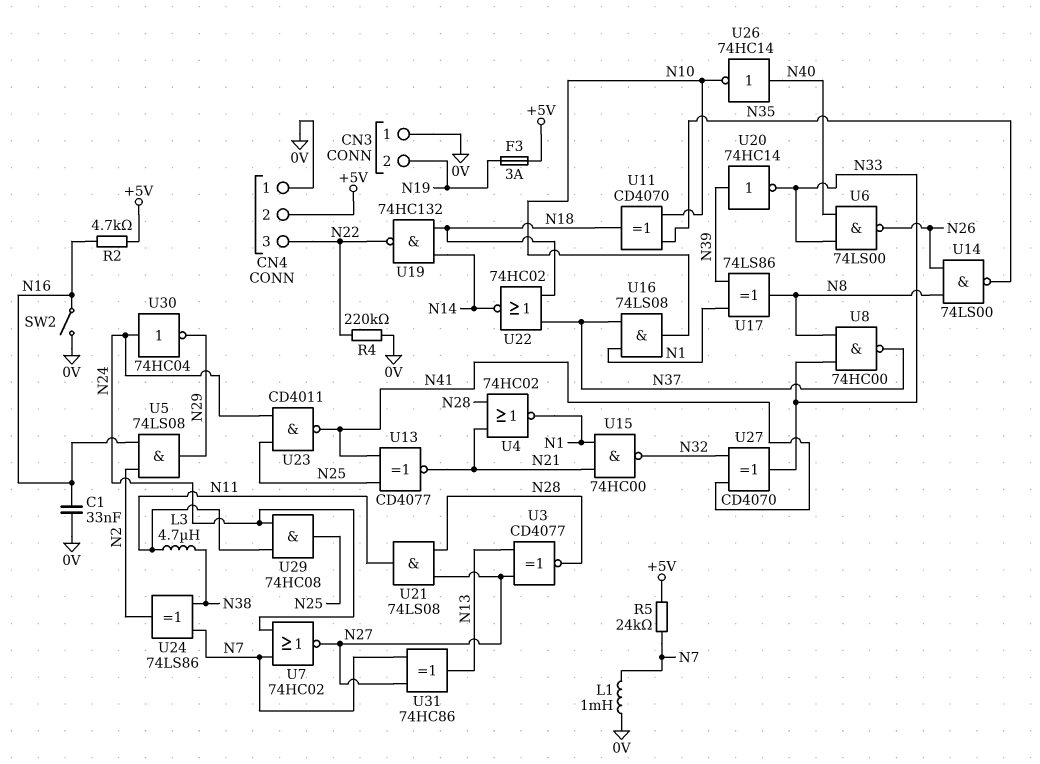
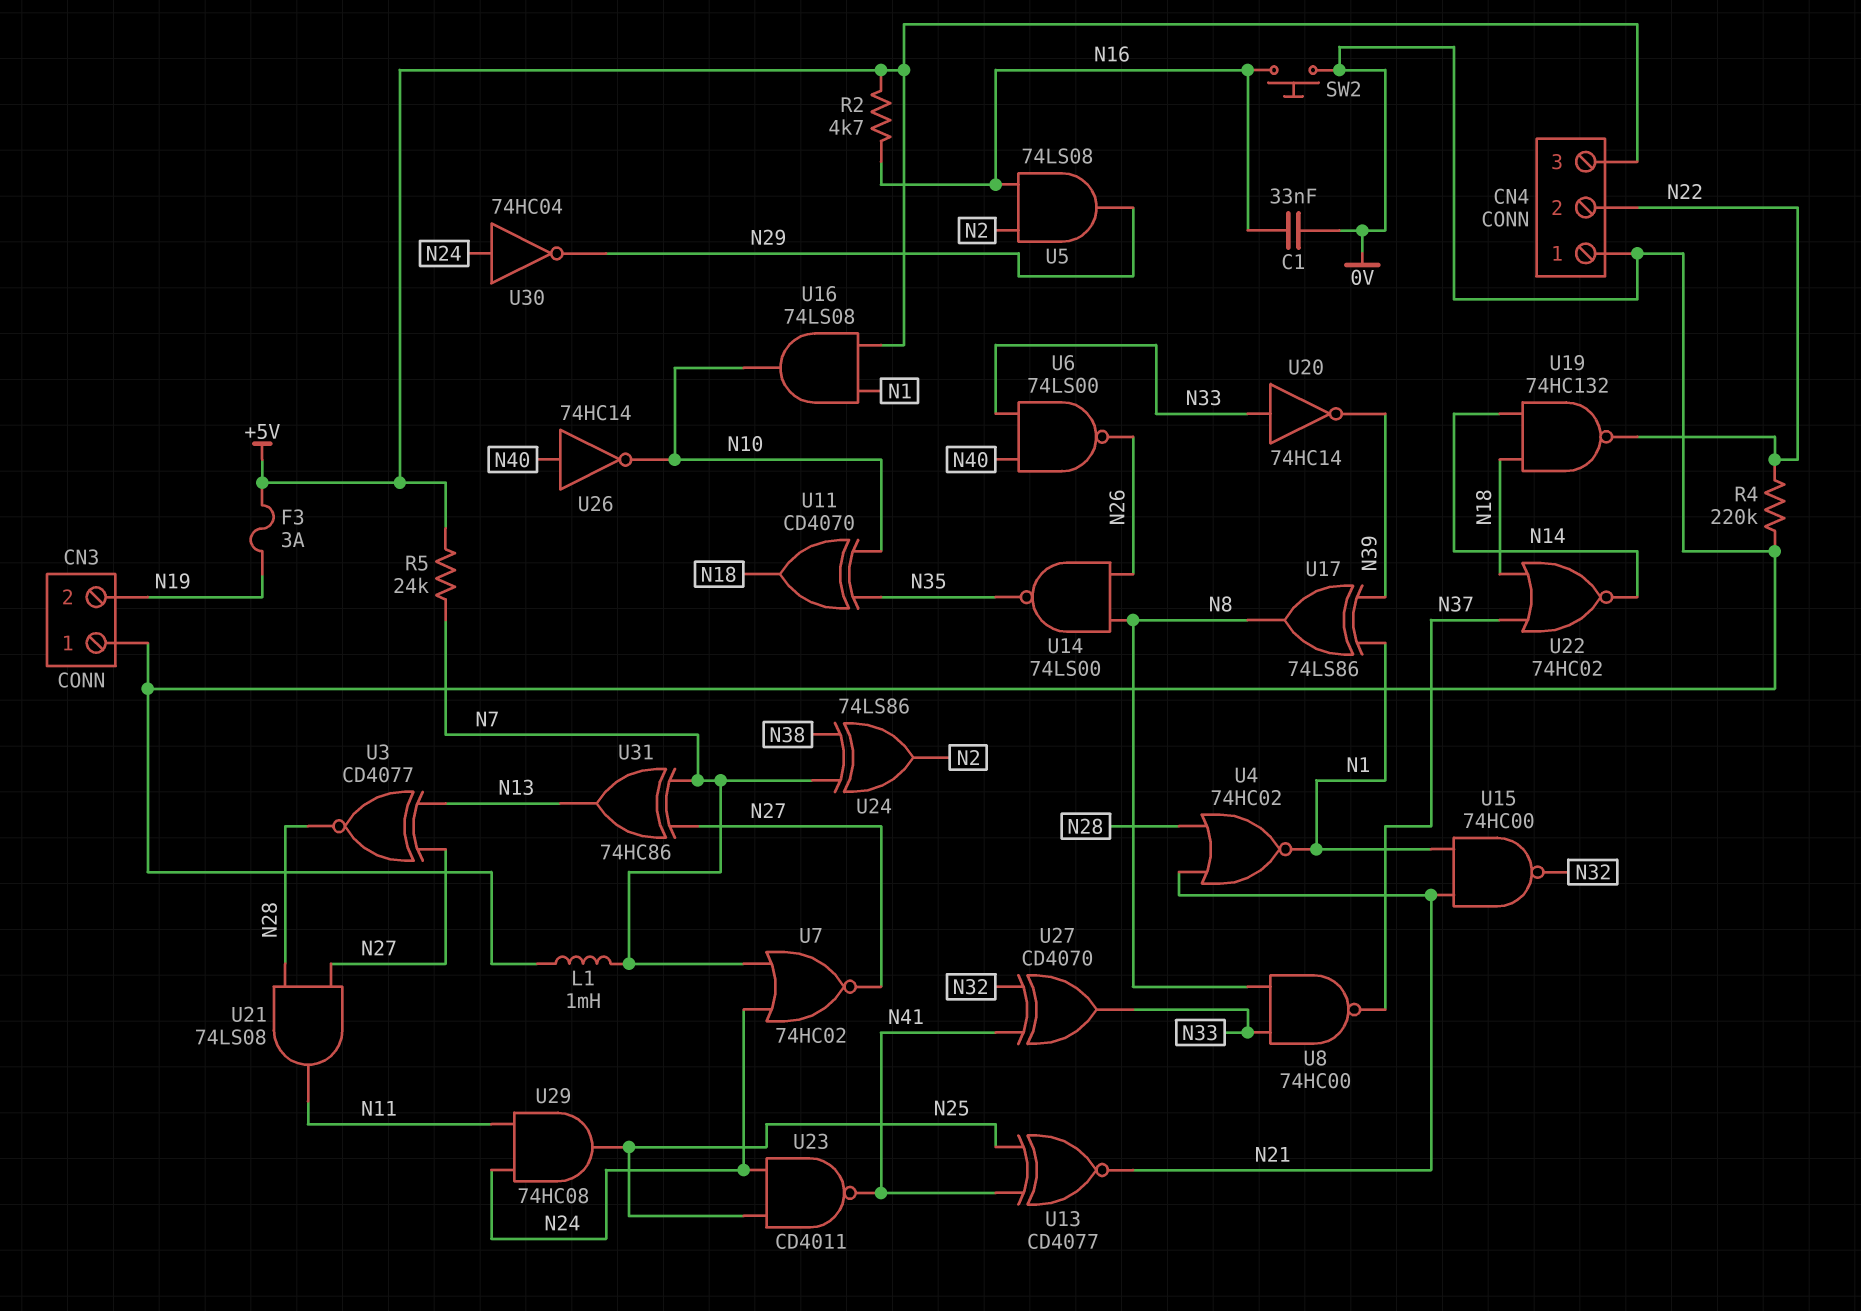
CN4 pin 2: +5V -> N22
CN4 pin 3: N22 -> +5V
L3: 4.7uH (N11, N38) -> none
SW2: switch (0V, N16) -> button (0V, N16)
U16: AND 74LS08 (in N1, in N37, out N10) -> AND 74LS08 (in +5V, in N1, out N10)
U20: NOT 74HC14 (in N39, out N33) -> NOT 74HC14 (in N33, out N39)

